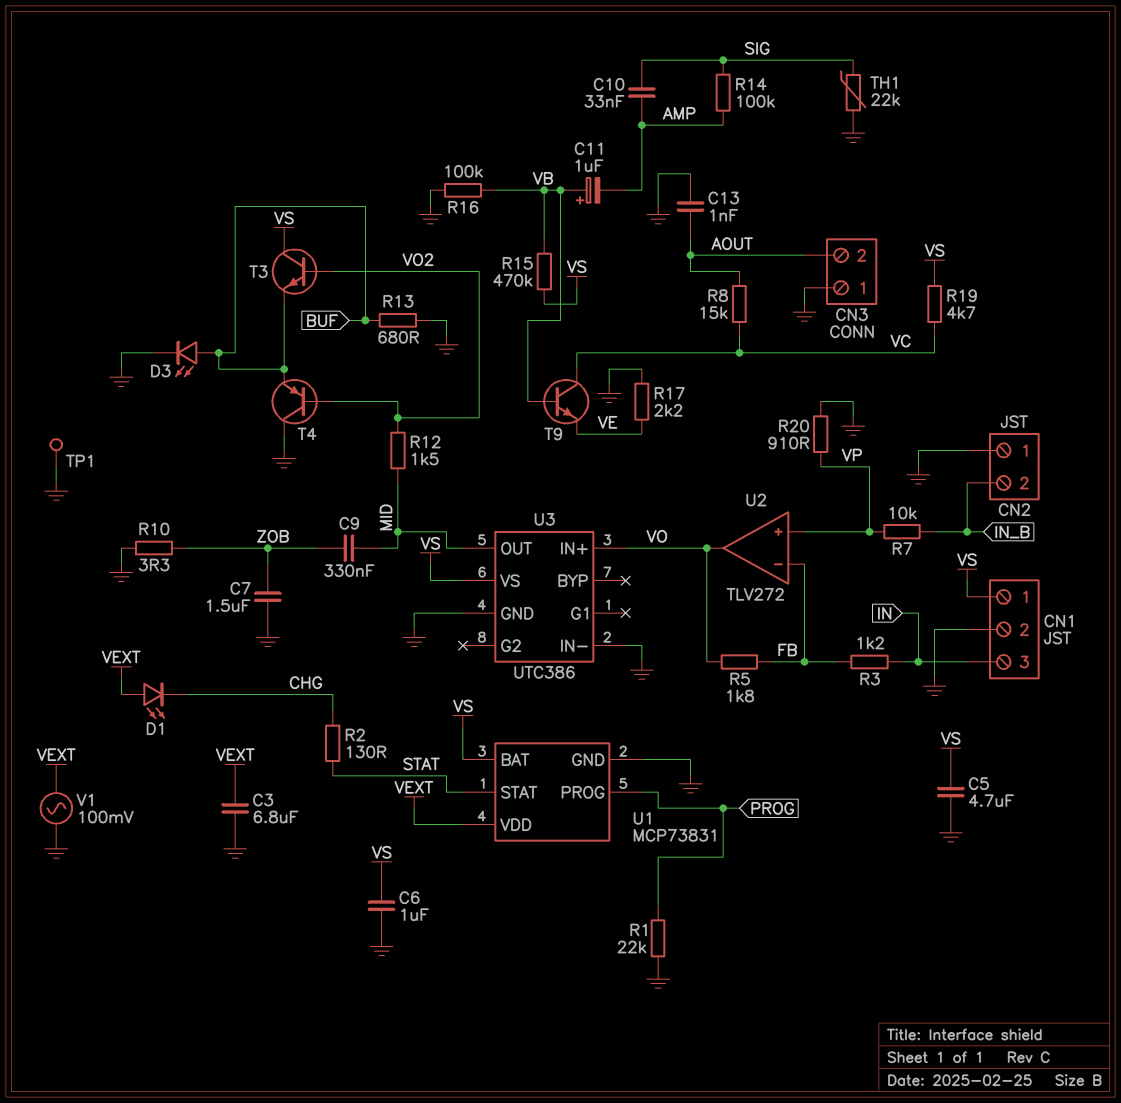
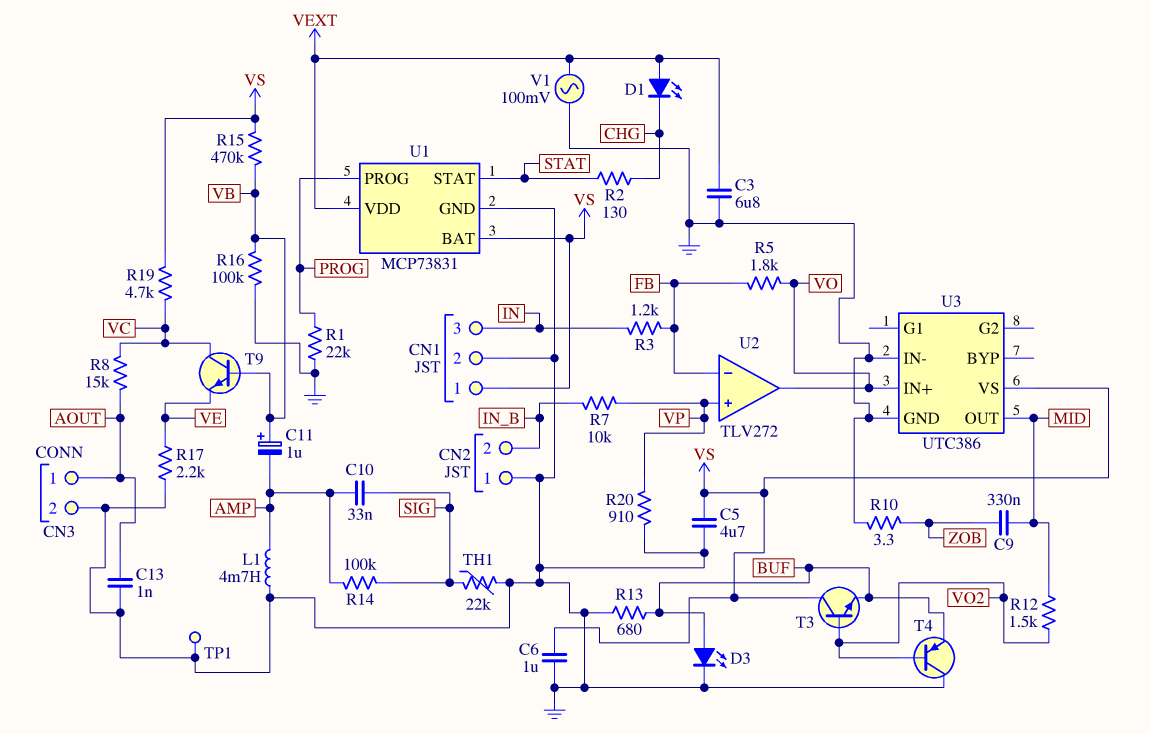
C7: 1.5uF (GND, ZOB) -> none
CN3 pin 1: GND -> AOUT
CN3 pin 2: AOUT -> GND
L1: none -> 4.7mH (AMP, GND)

